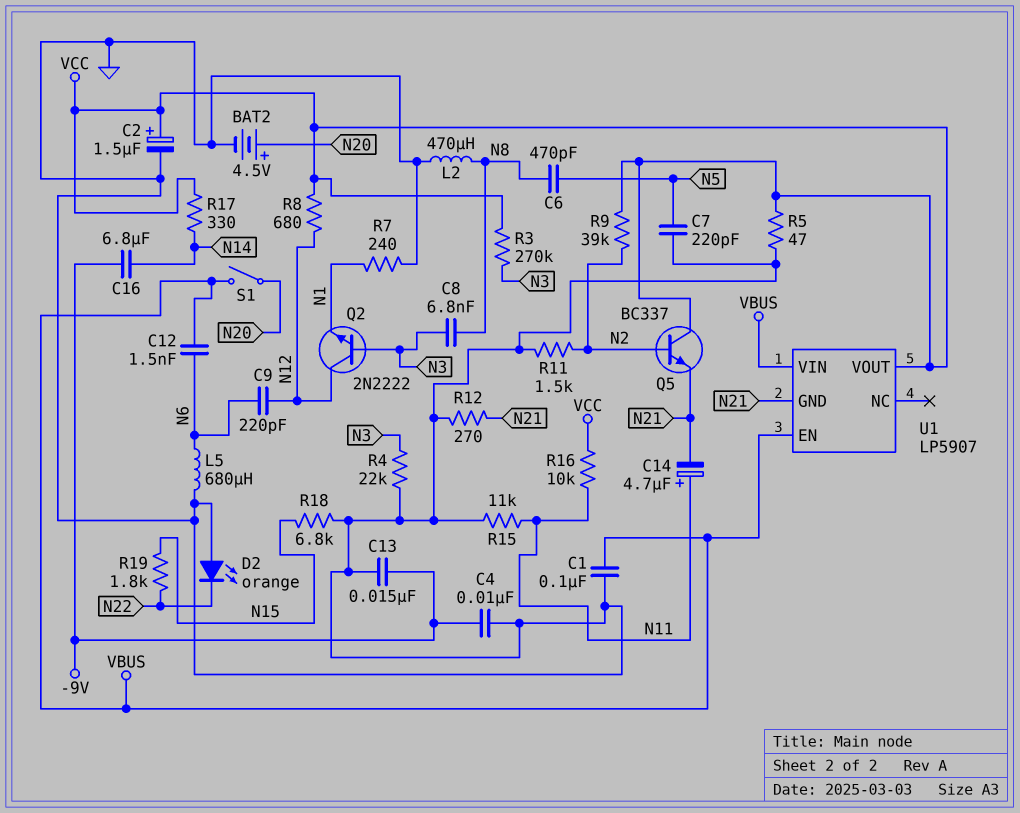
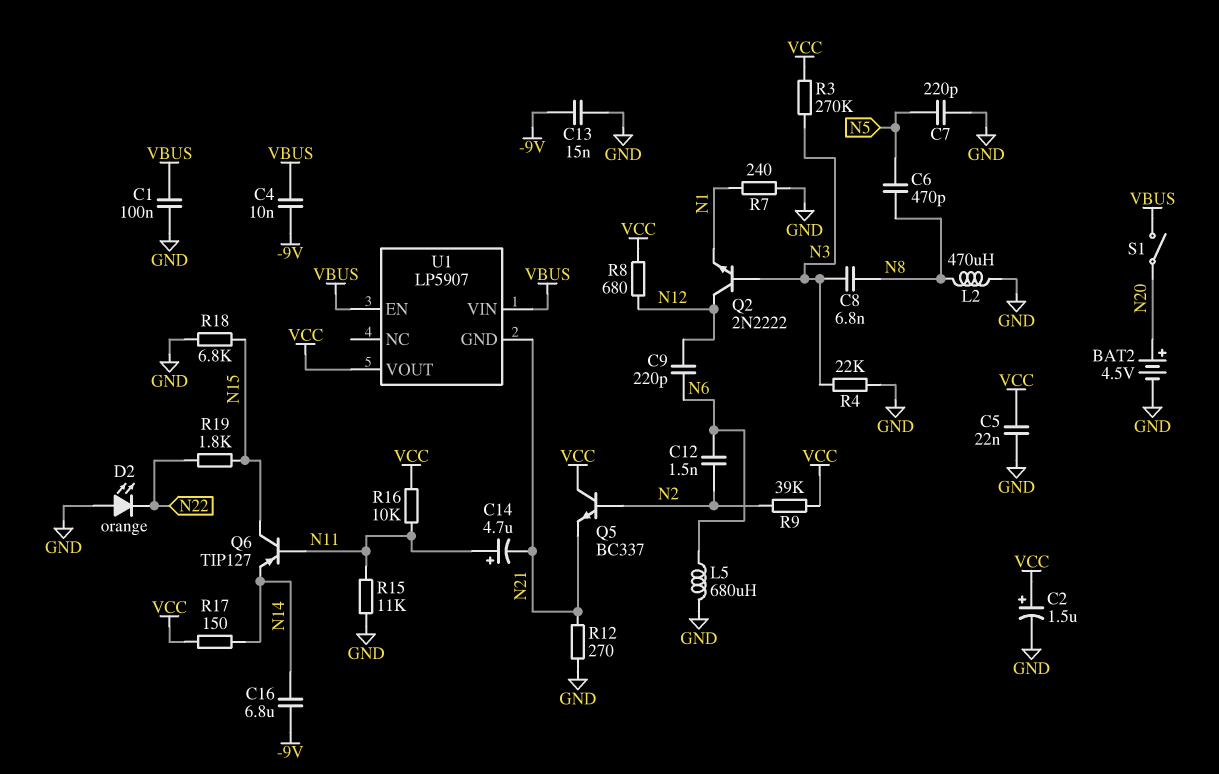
C4: 10nF (-9V, GND) -> 10nF (-9V, VBUS)
C5: none -> 22nF (GND, VCC)
C12: 1.5nF (N6, VBUS) -> 1.5nF (N2, N6)
Q6: none -> PNP TIP127 (B N11, C N15, E N14)
R5: 47 (GND, VCC) -> none
R11: 1.5k (GND, N2) -> none
R17: 330 (N14, VCC) -> 150 (N14, VCC)

